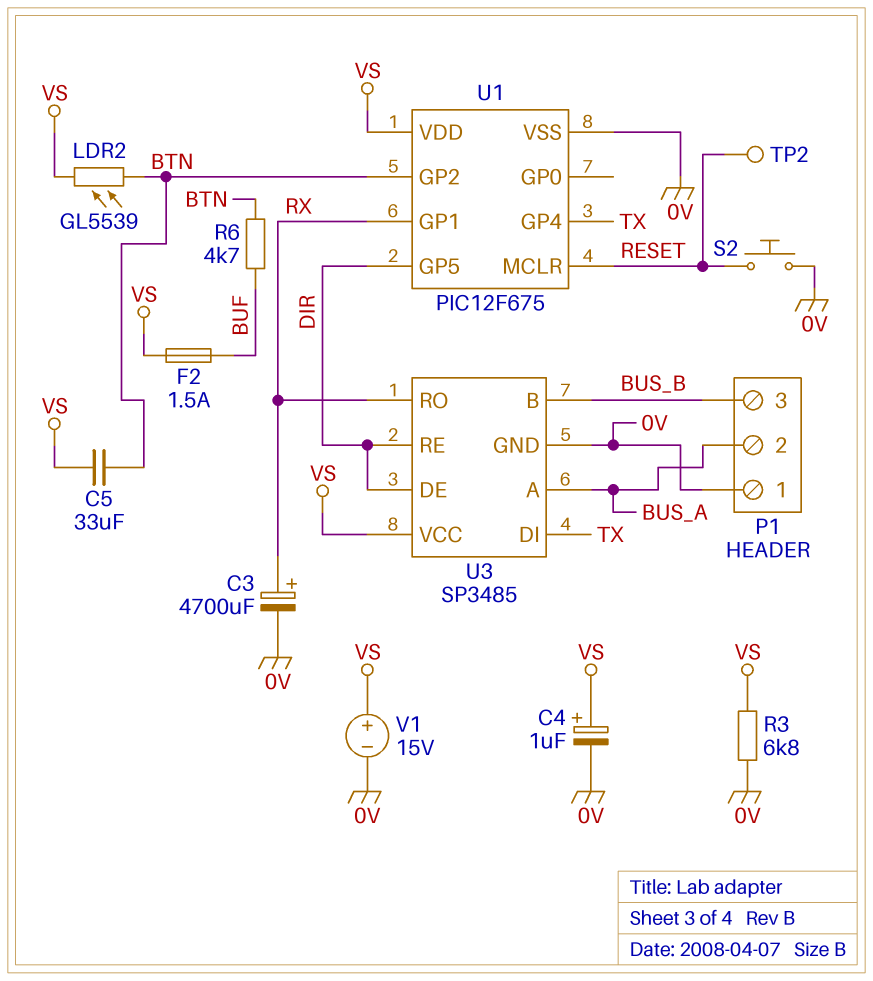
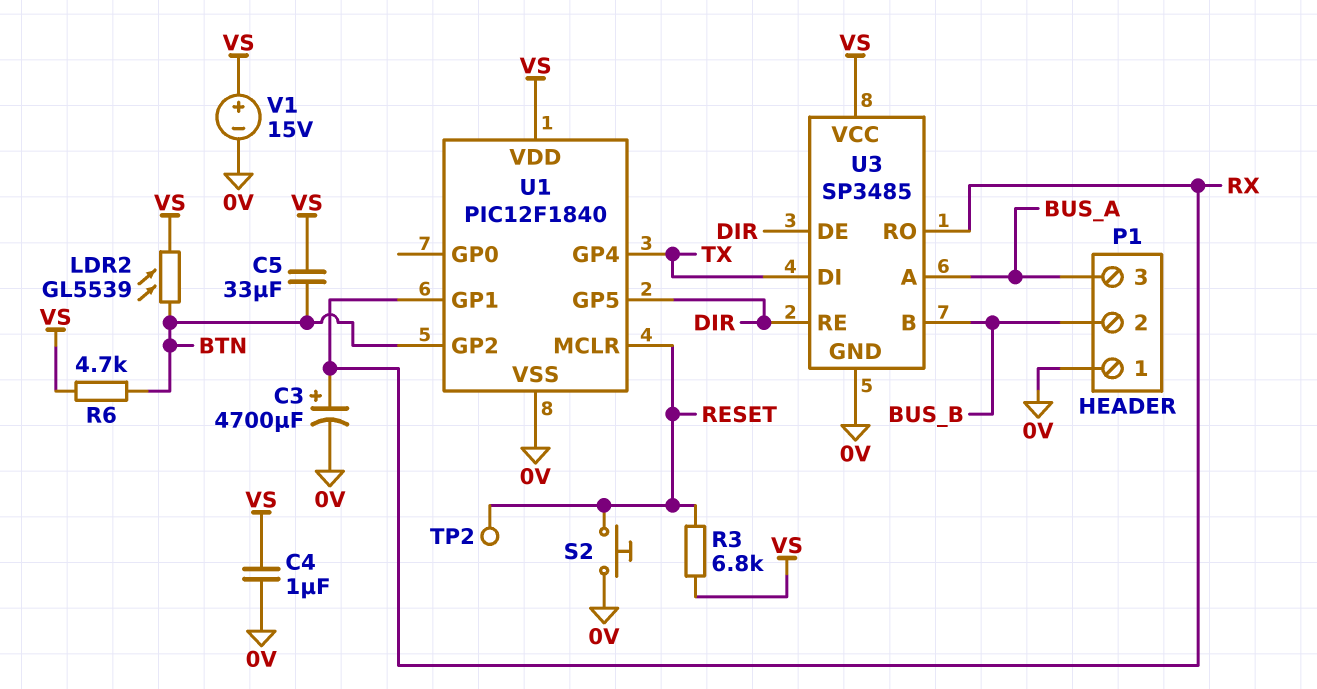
C4: 1uF (plus VS, minus 0V) -> 1uF (0V, VS)
F2: 1.5A (BUF, VS) -> none
P1 pin 2: BUS_A -> BUS_B
P1 pin 3: BUS_B -> BUS_A
R3: 6.8k (0V, VS) -> 6.8k (RESET, VS)
R6: 4.7k (BTN, BUF) -> 4.7k (BTN, VS)
U1: PIC12F675 -> PIC12F1840

